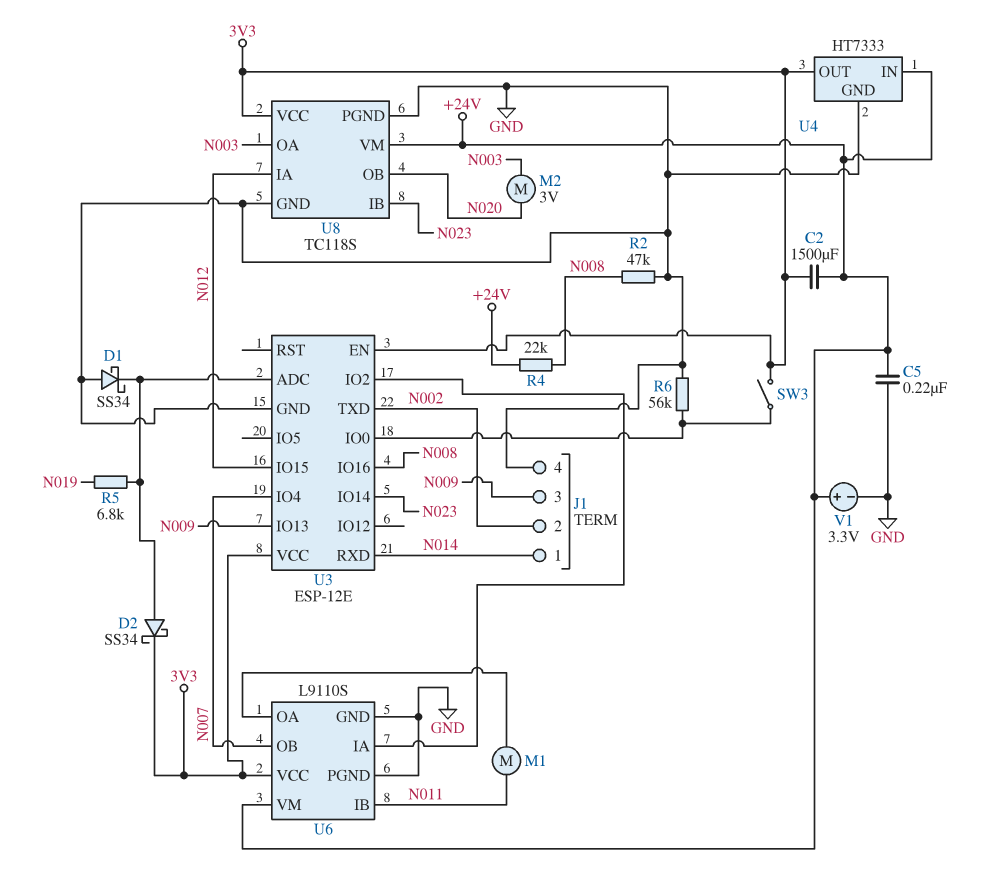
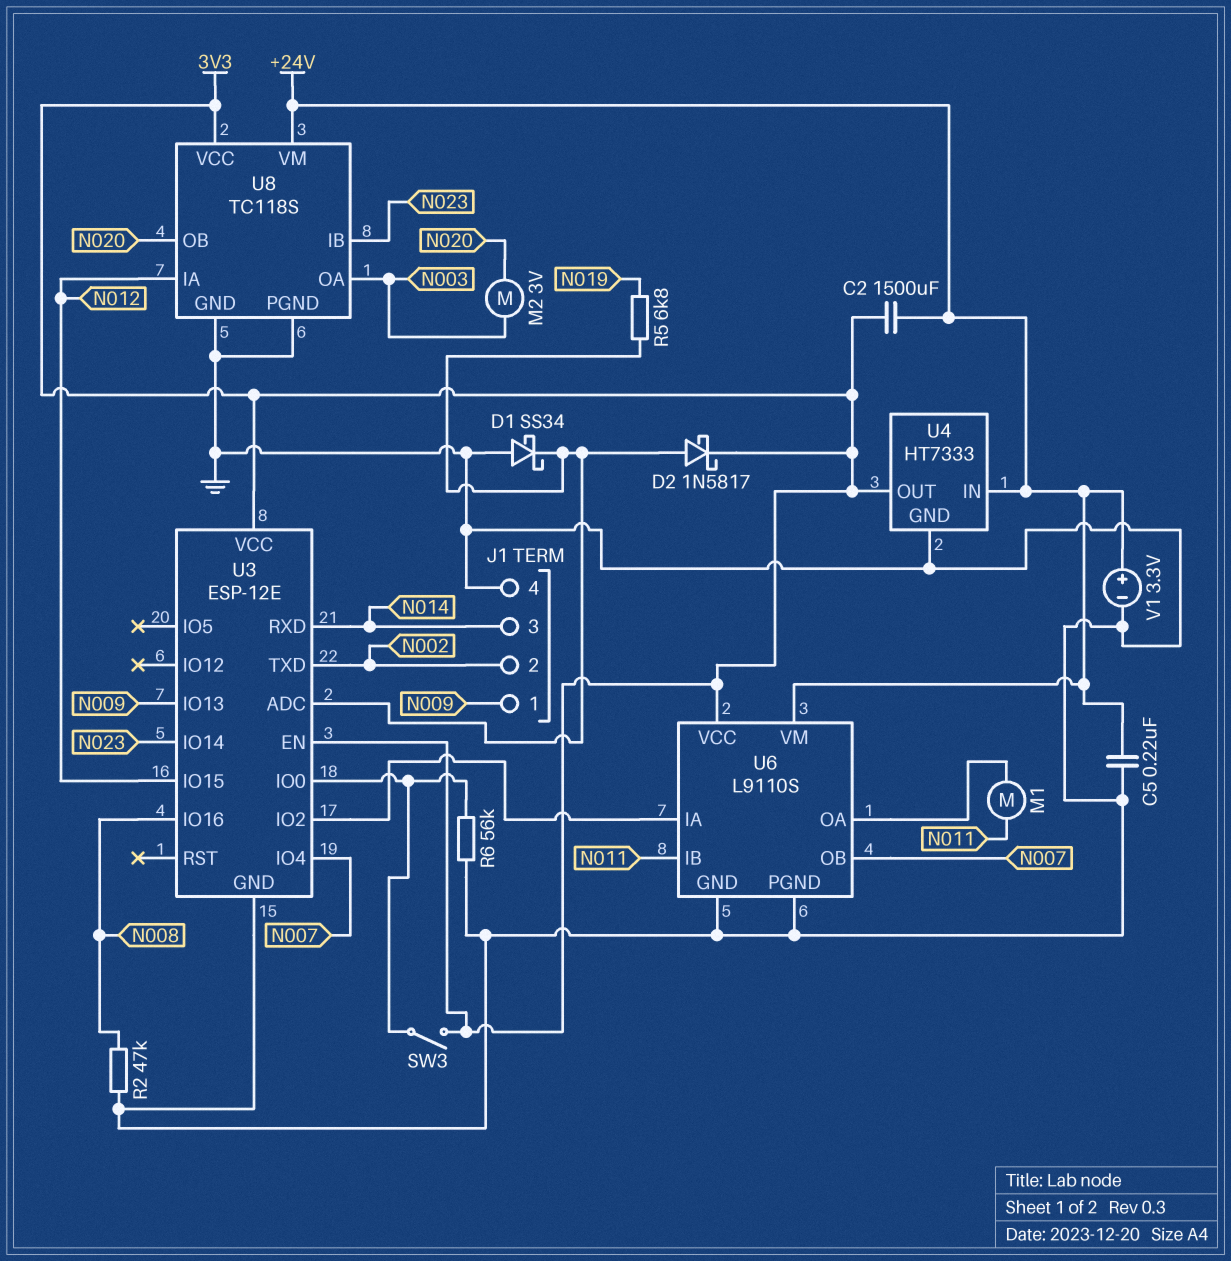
D2: schottky SS34 (A U3/ADC, K 3V3) -> schottky 1N5817 (A U3/ADC, K 3V3)
J1 pin 1: N014 -> N009
J1 pin 3: N009 -> N014
R4: 22k (+24V, N008) -> none

